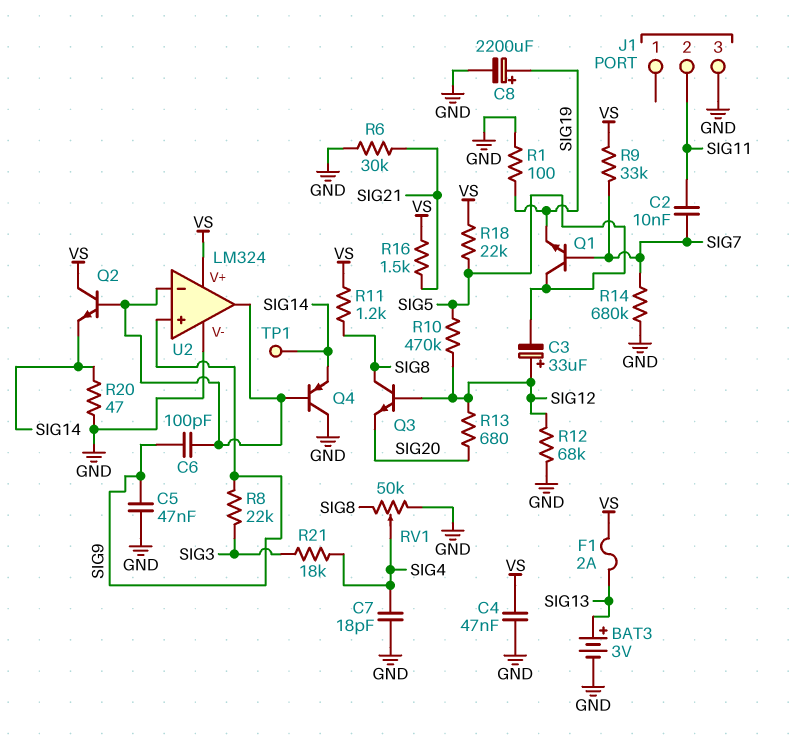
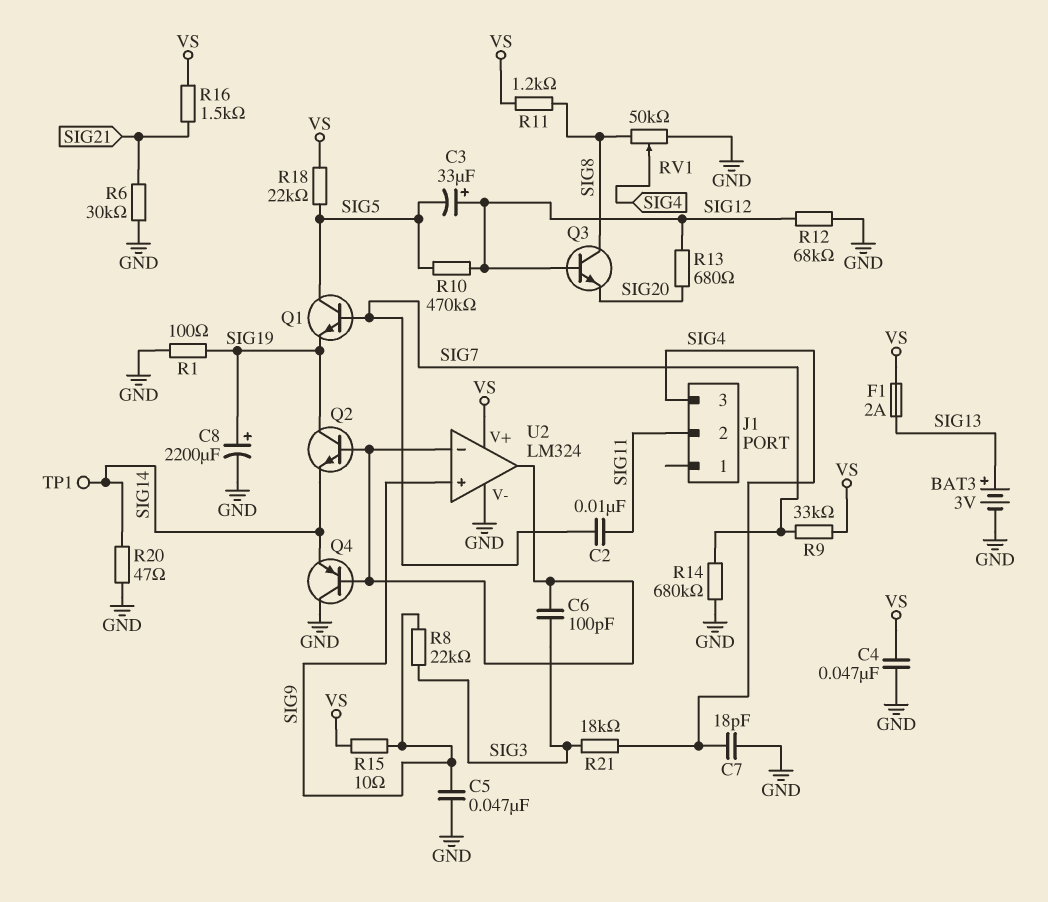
C6: 100pF (SIG9, U2/in-) -> 100pF (SIG3, U2/in-)
J1 pin 3: GND -> SIG4
Q2: NPN (B U2/in-, C VS, E SIG14) -> NPN (B U2/in-, C SIG19, E SIG14)
R15: none -> 10 (SIG9, VS)

